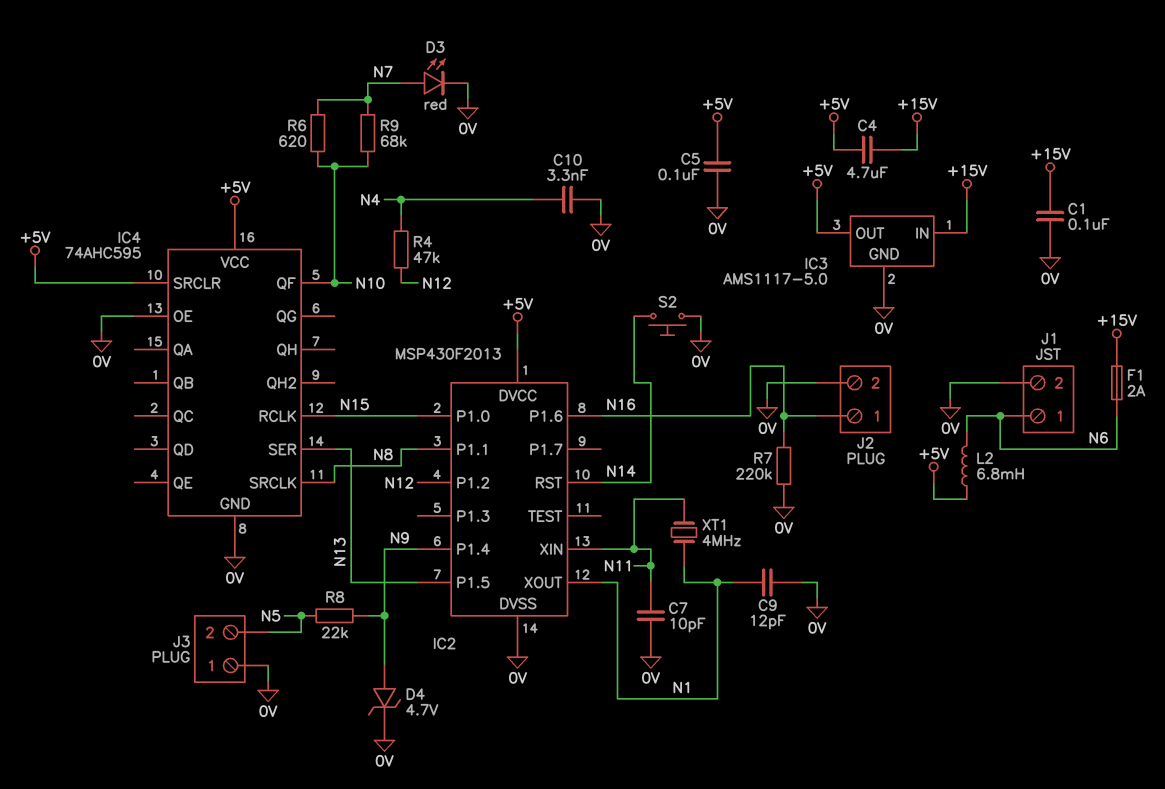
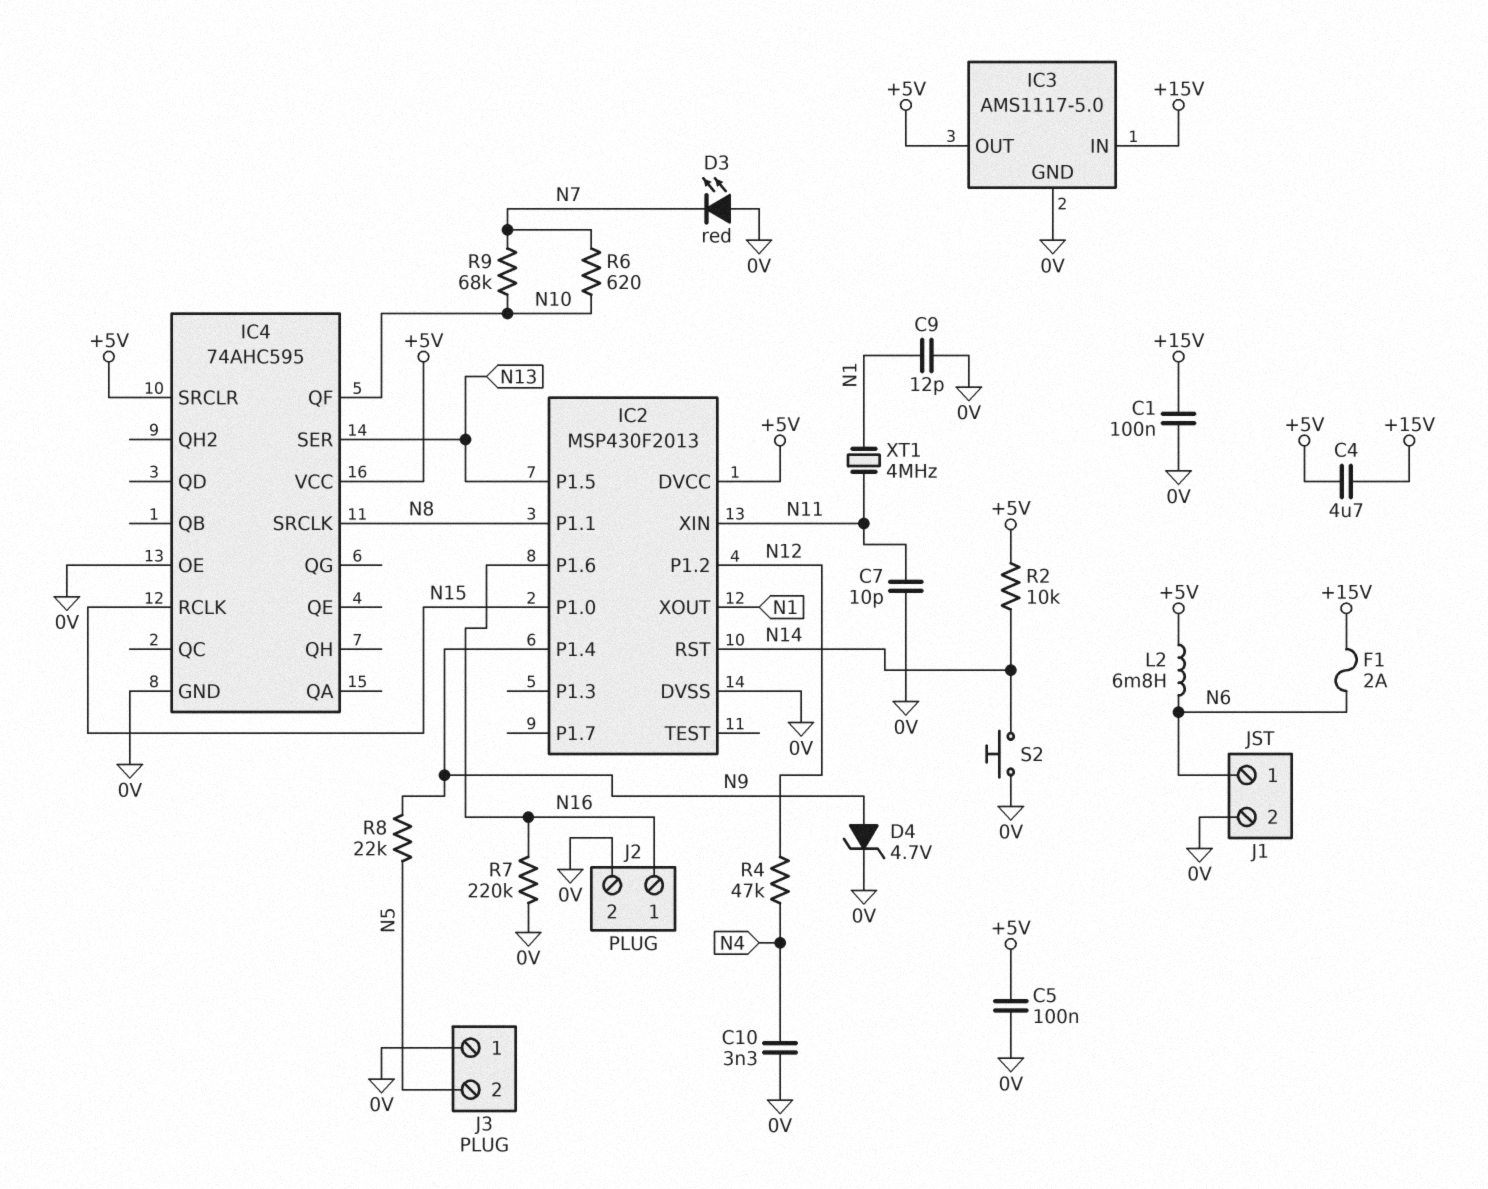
D3: LED red (A N7, K 0V) -> LED red (A 0V, K N7)
R2: none -> 10k (+5V, N14)

